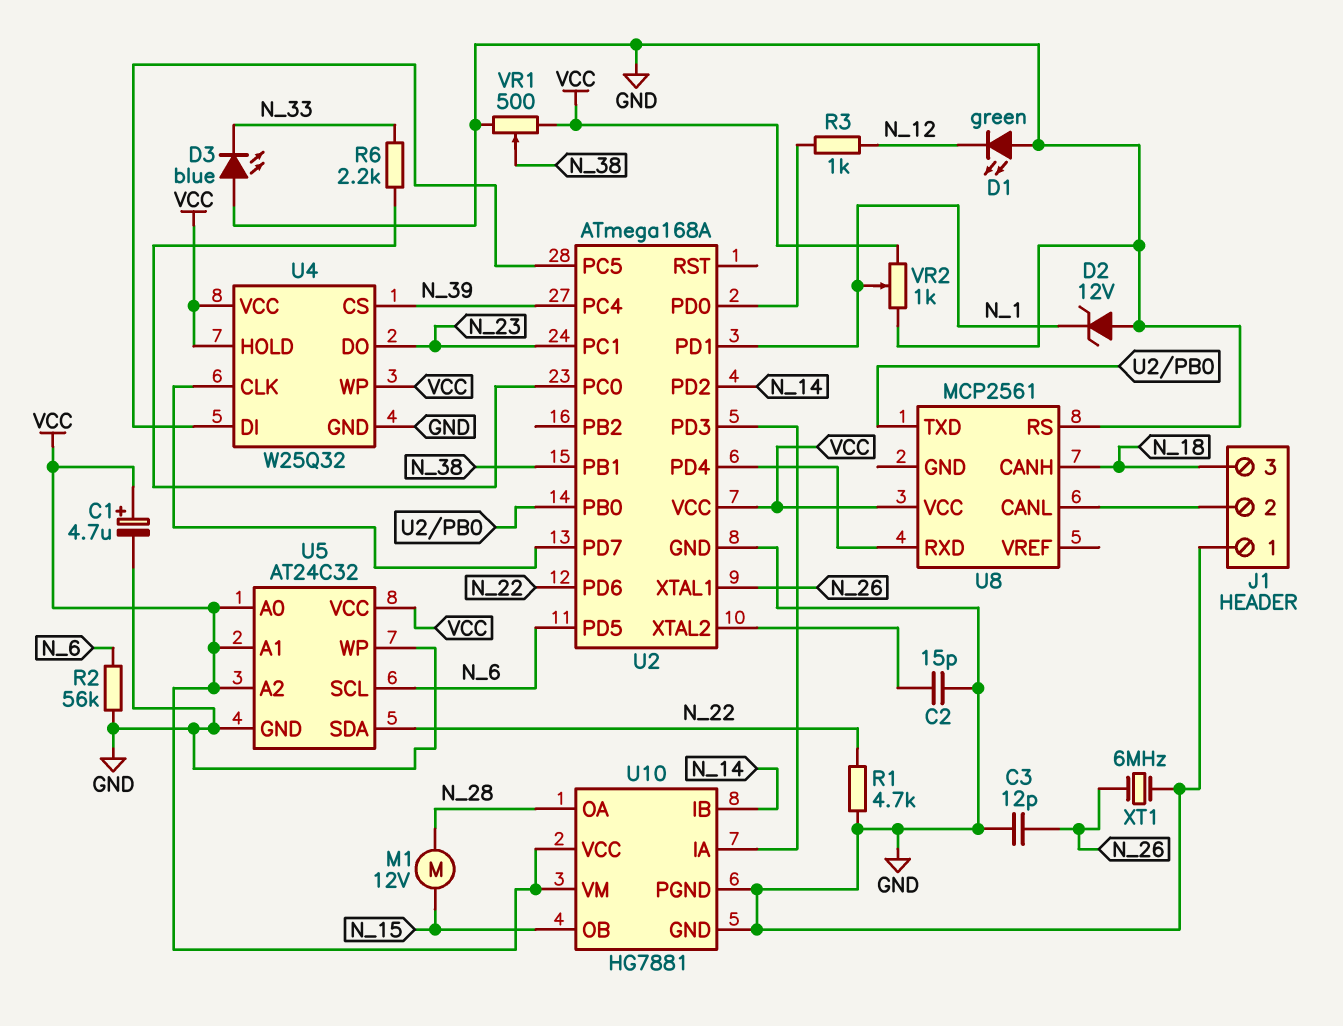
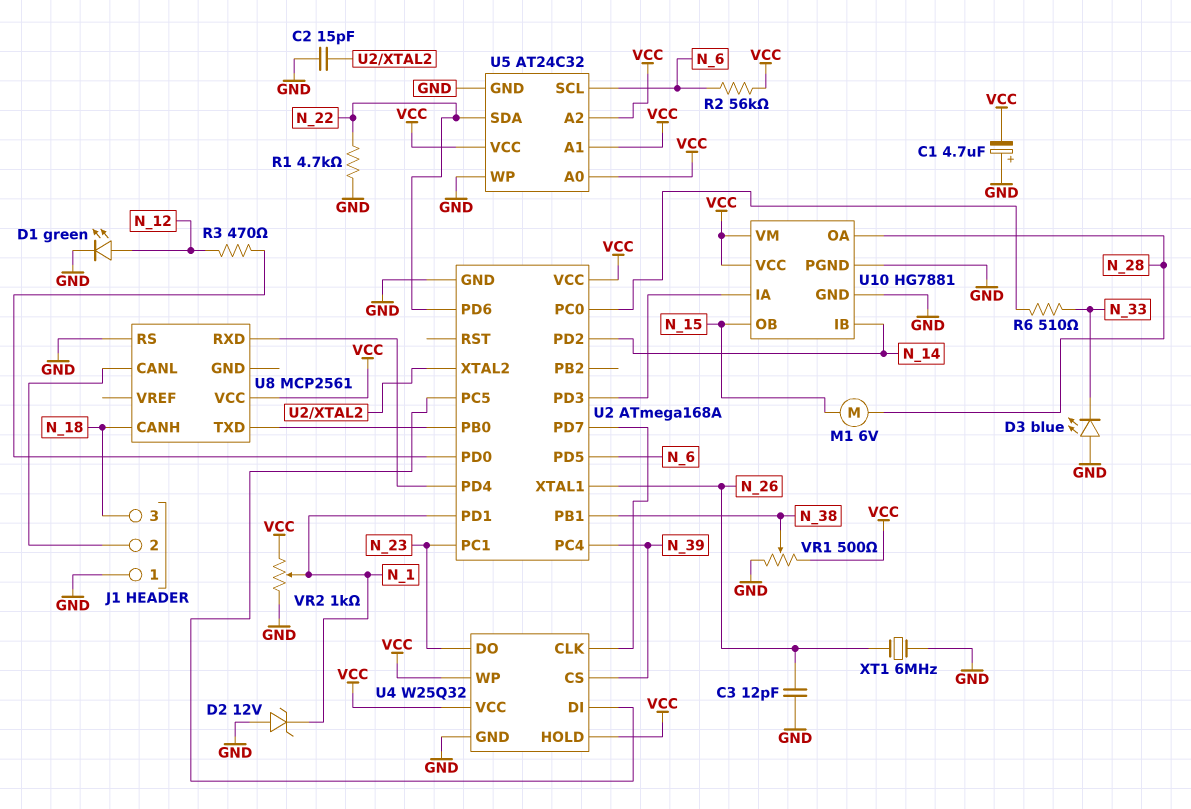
C1: 4.7uF (plus VCC, minus GND) -> 4.7uF (plus GND, minus VCC)
D1: LED green (A GND, K N_12) -> LED green (A N_12, K GND)
M1: motor 12V (N_15, N_28) -> motor 6V (N_15, N_28)
R2: 56k (GND, N_6) -> 56k (N_6, VCC)
R3: 1k (N_12, U2/PD0) -> 470 (N_12, U2/PD0)
R6: 2.2k (N_33, U2/PC0) -> 510 (N_33, U2/PC0)

